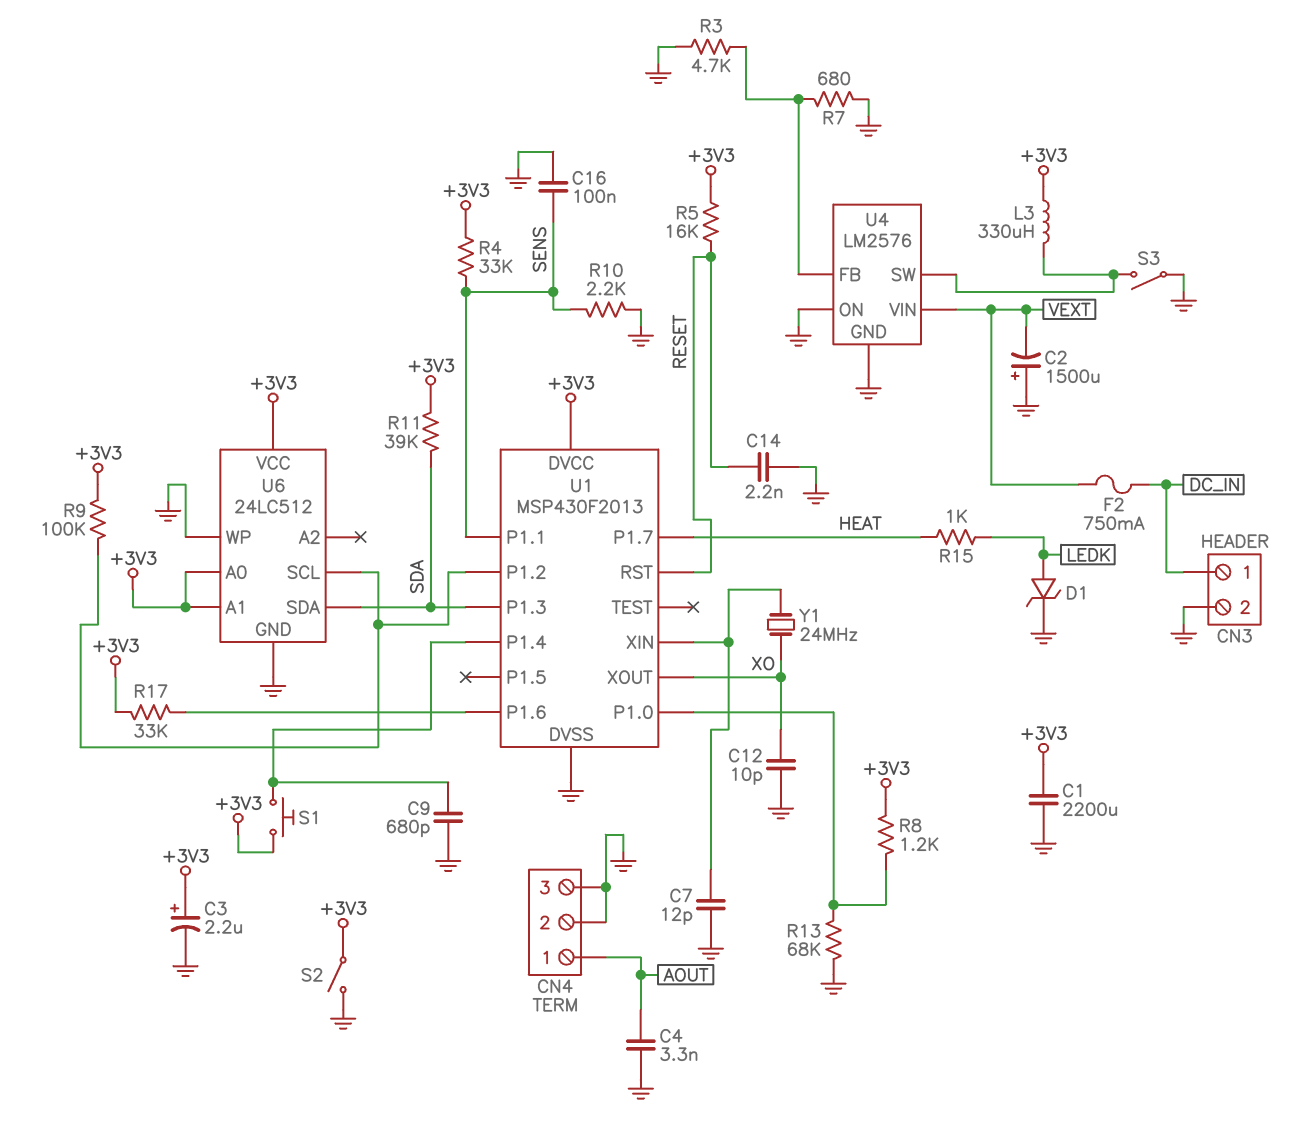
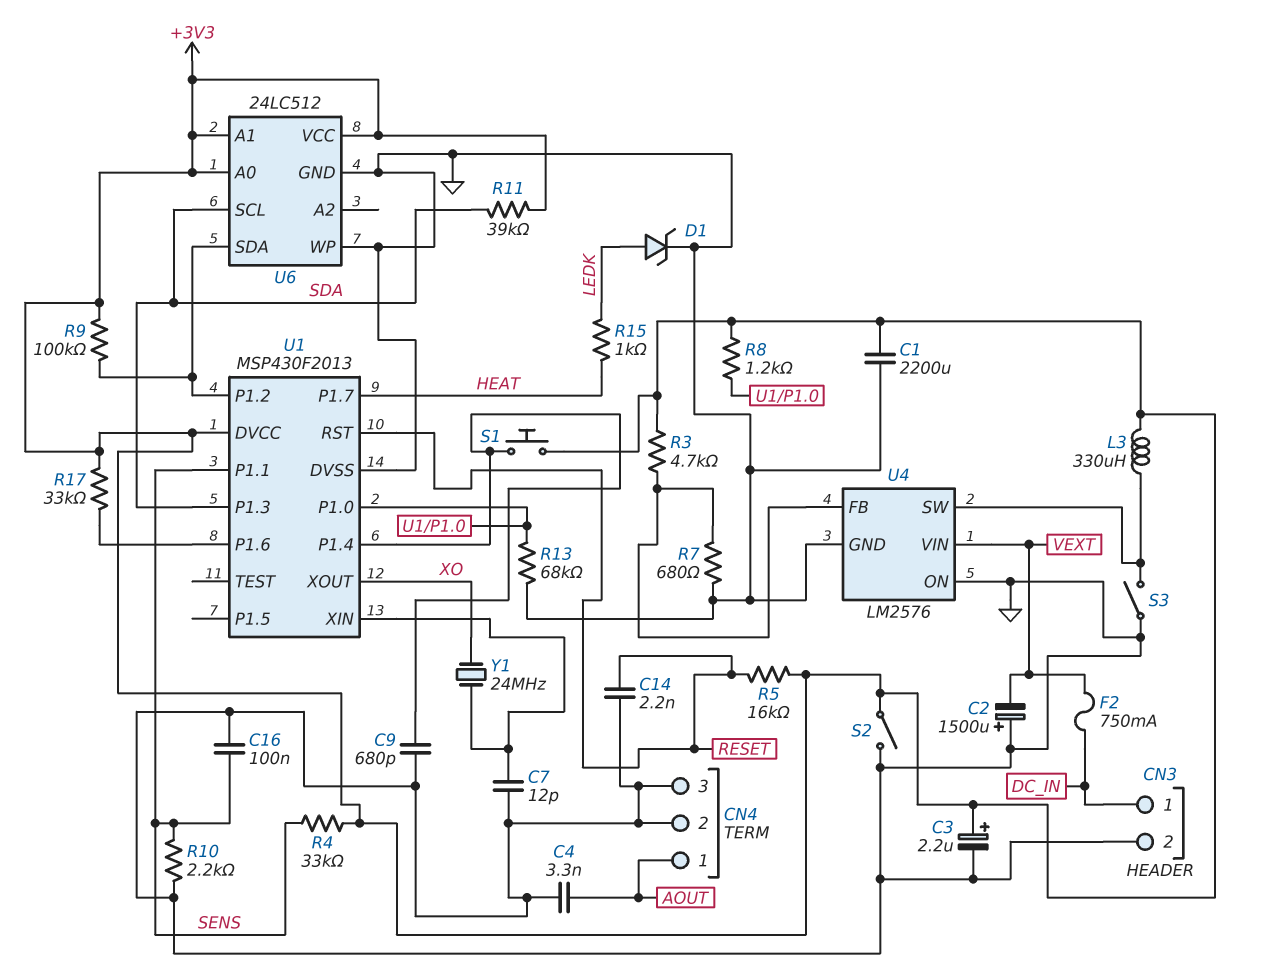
C12: 10pF (GND, XO) -> none
R3: 4.7k (GND, U4/FB) -> 4.7k (+3V3, U4/FB)
U6 pin SCL: U1/P1.2 -> SDA
U6 pin SDA: SDA -> U1/P1.2

